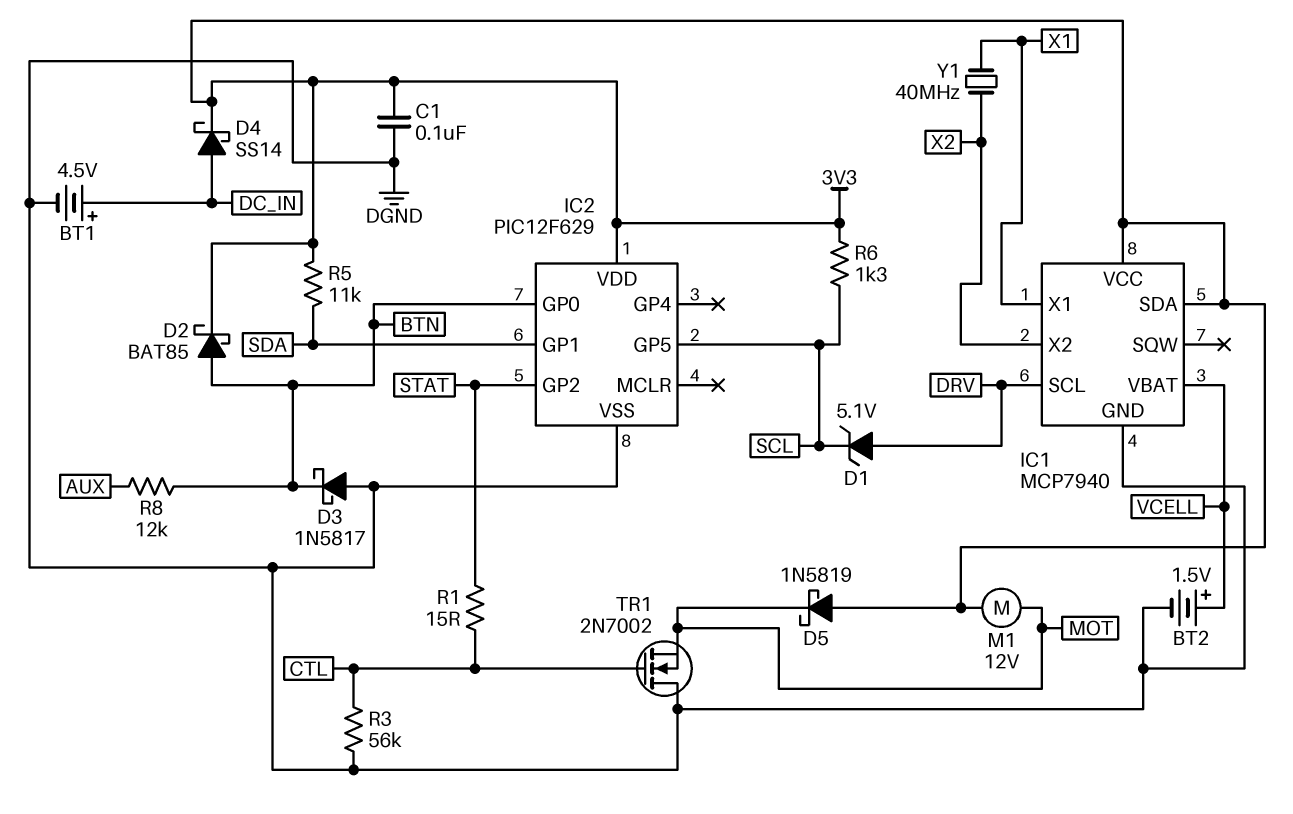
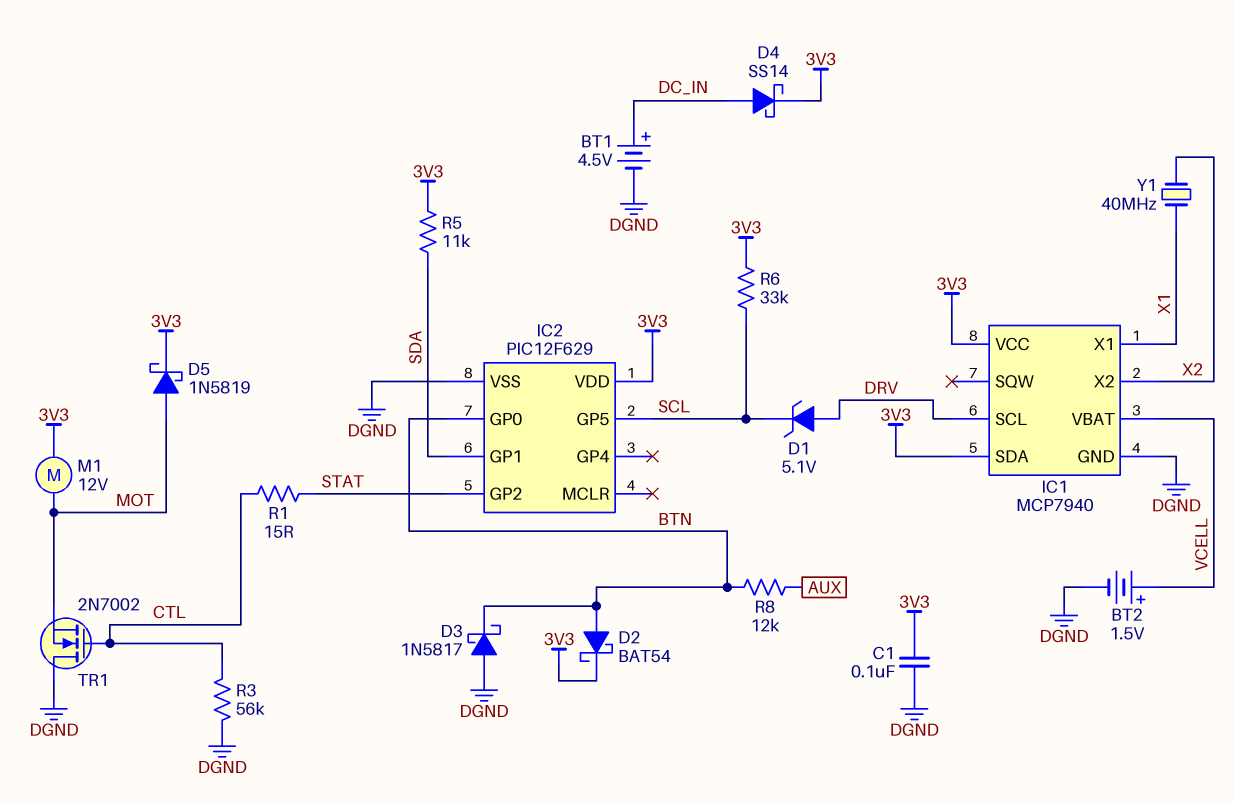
D2: schottky BAT85 (A BTN, K 3V3) -> schottky BAT54 (A BTN, K 3V3)
D5: schottky 1N5819 (A 3V3, K MOT) -> schottky 1N5819 (A MOT, K 3V3)
R6: 1.3k (3V3, SCL) -> 33k (3V3, SCL)

